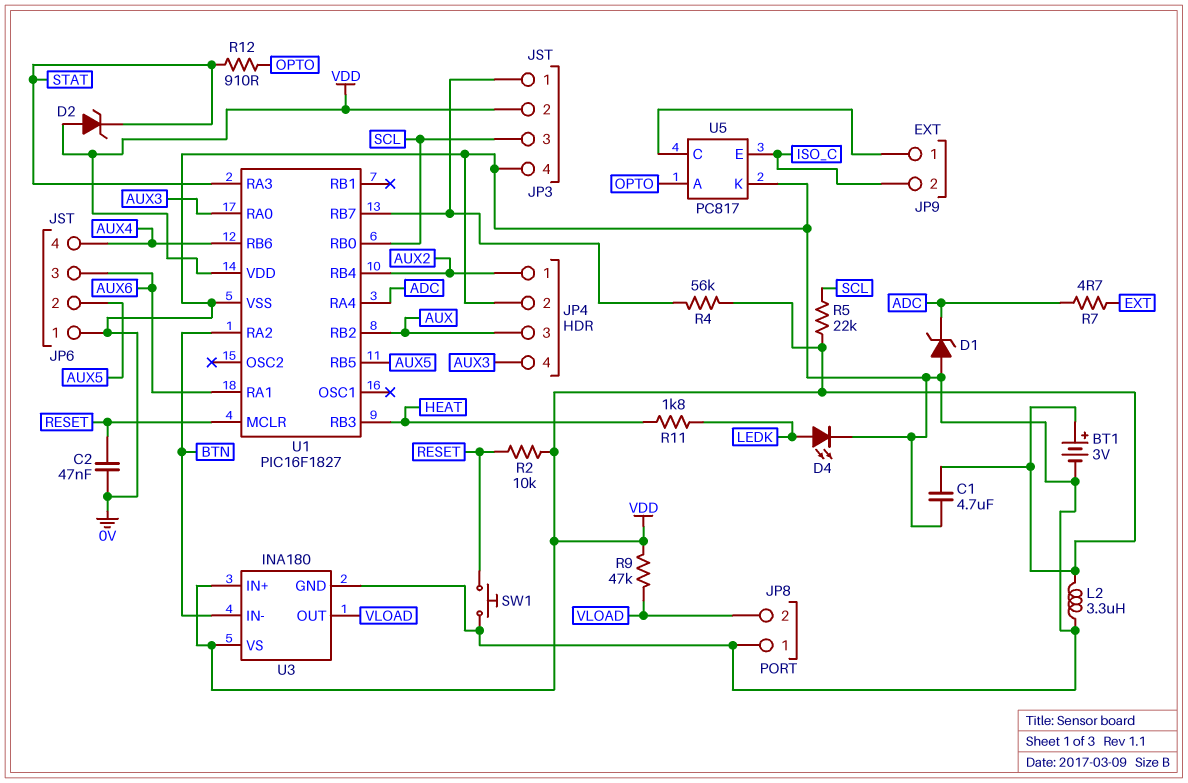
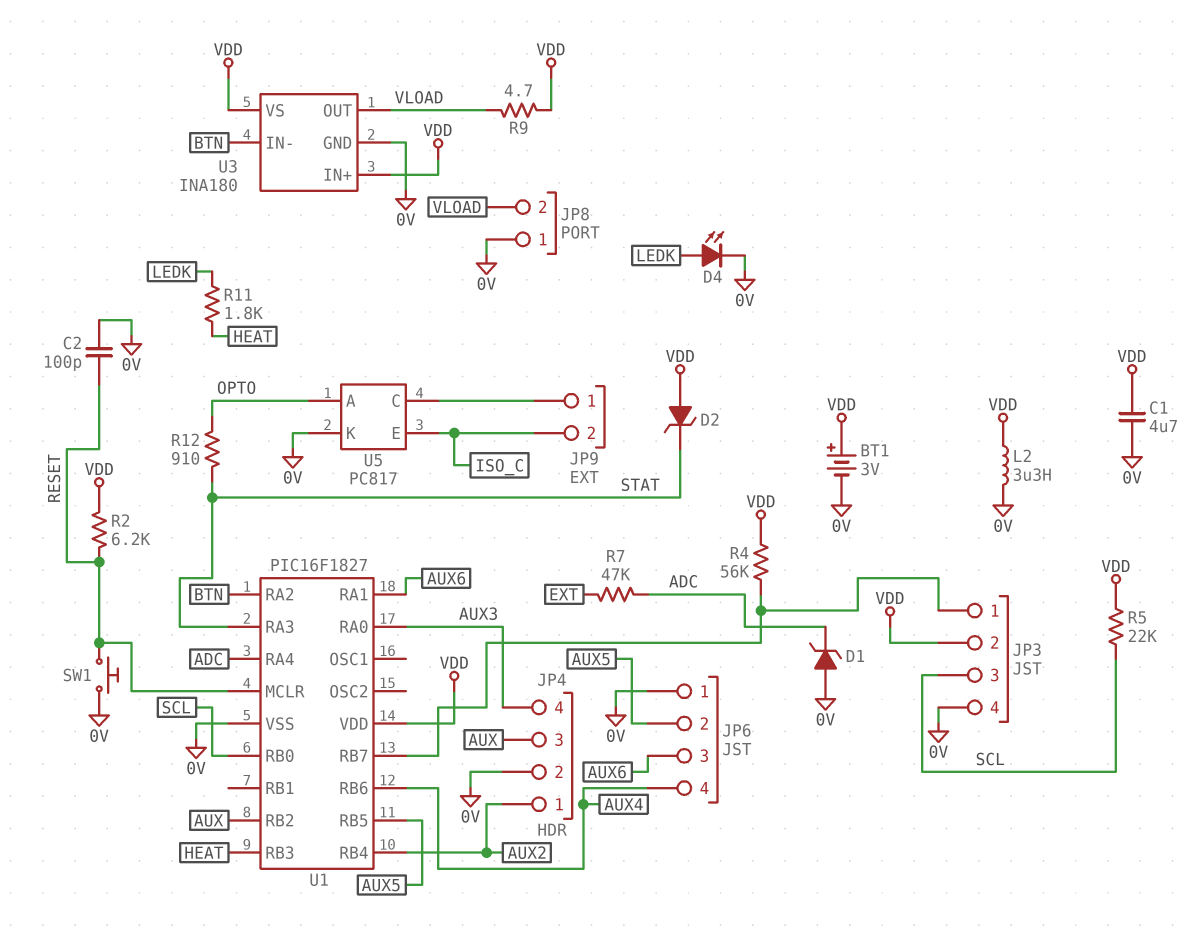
C2: 47nF (0V, RESET) -> 100pF (0V, RESET)
R2: 10k (RESET, VDD) -> 6.2k (RESET, VDD)
R7: 4.7 (ADC, EXT) -> 47k (ADC, EXT)
R9: 47k (VDD, VLOAD) -> 4.7 (VDD, VLOAD)

